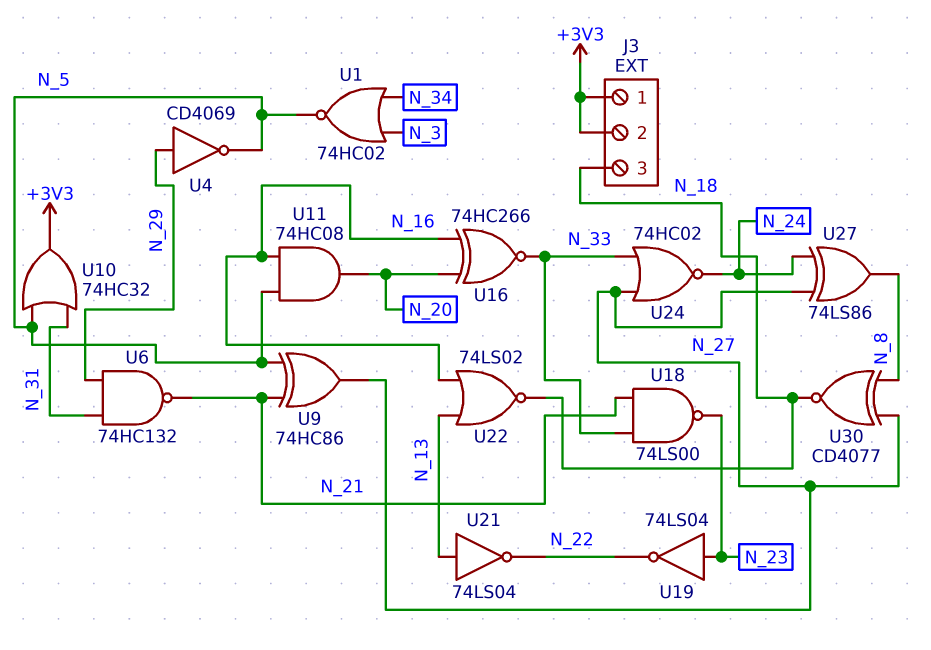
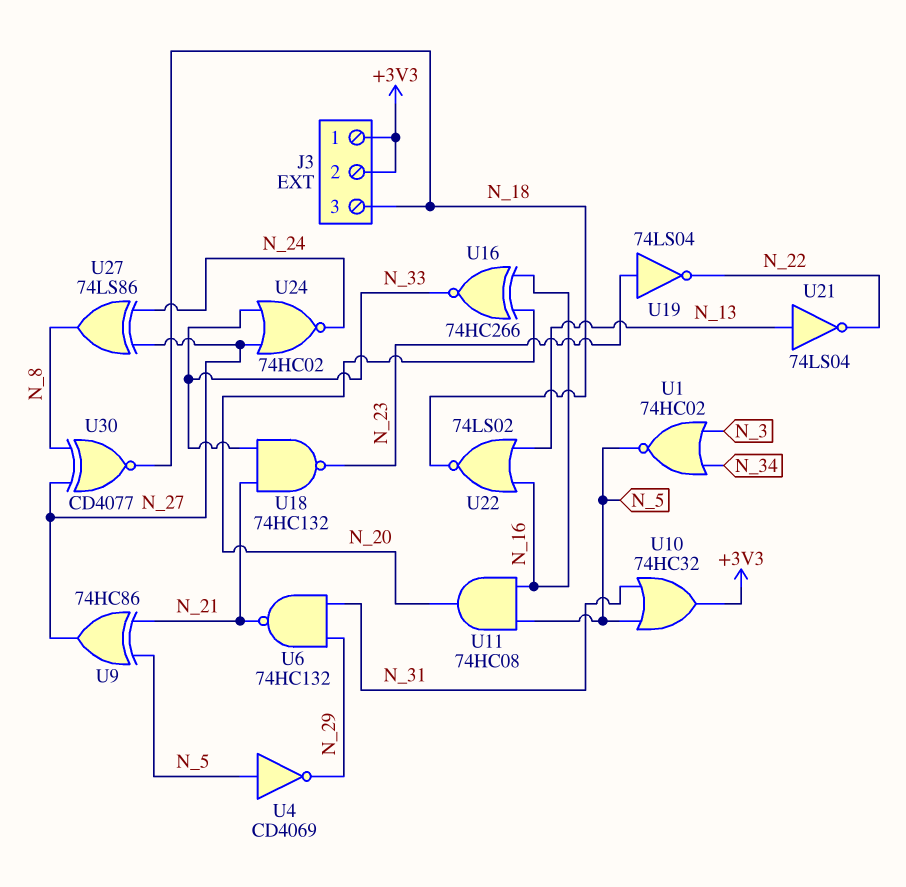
U4: NOT CD4069 (in N_29, out N_5) -> NOT CD4069 (in N_5, out N_29)
U18: NAND 74LS00 (in N_21, in N_33, out N_23) -> NAND 74HC132 (in N_21, in N_33, out N_23)

